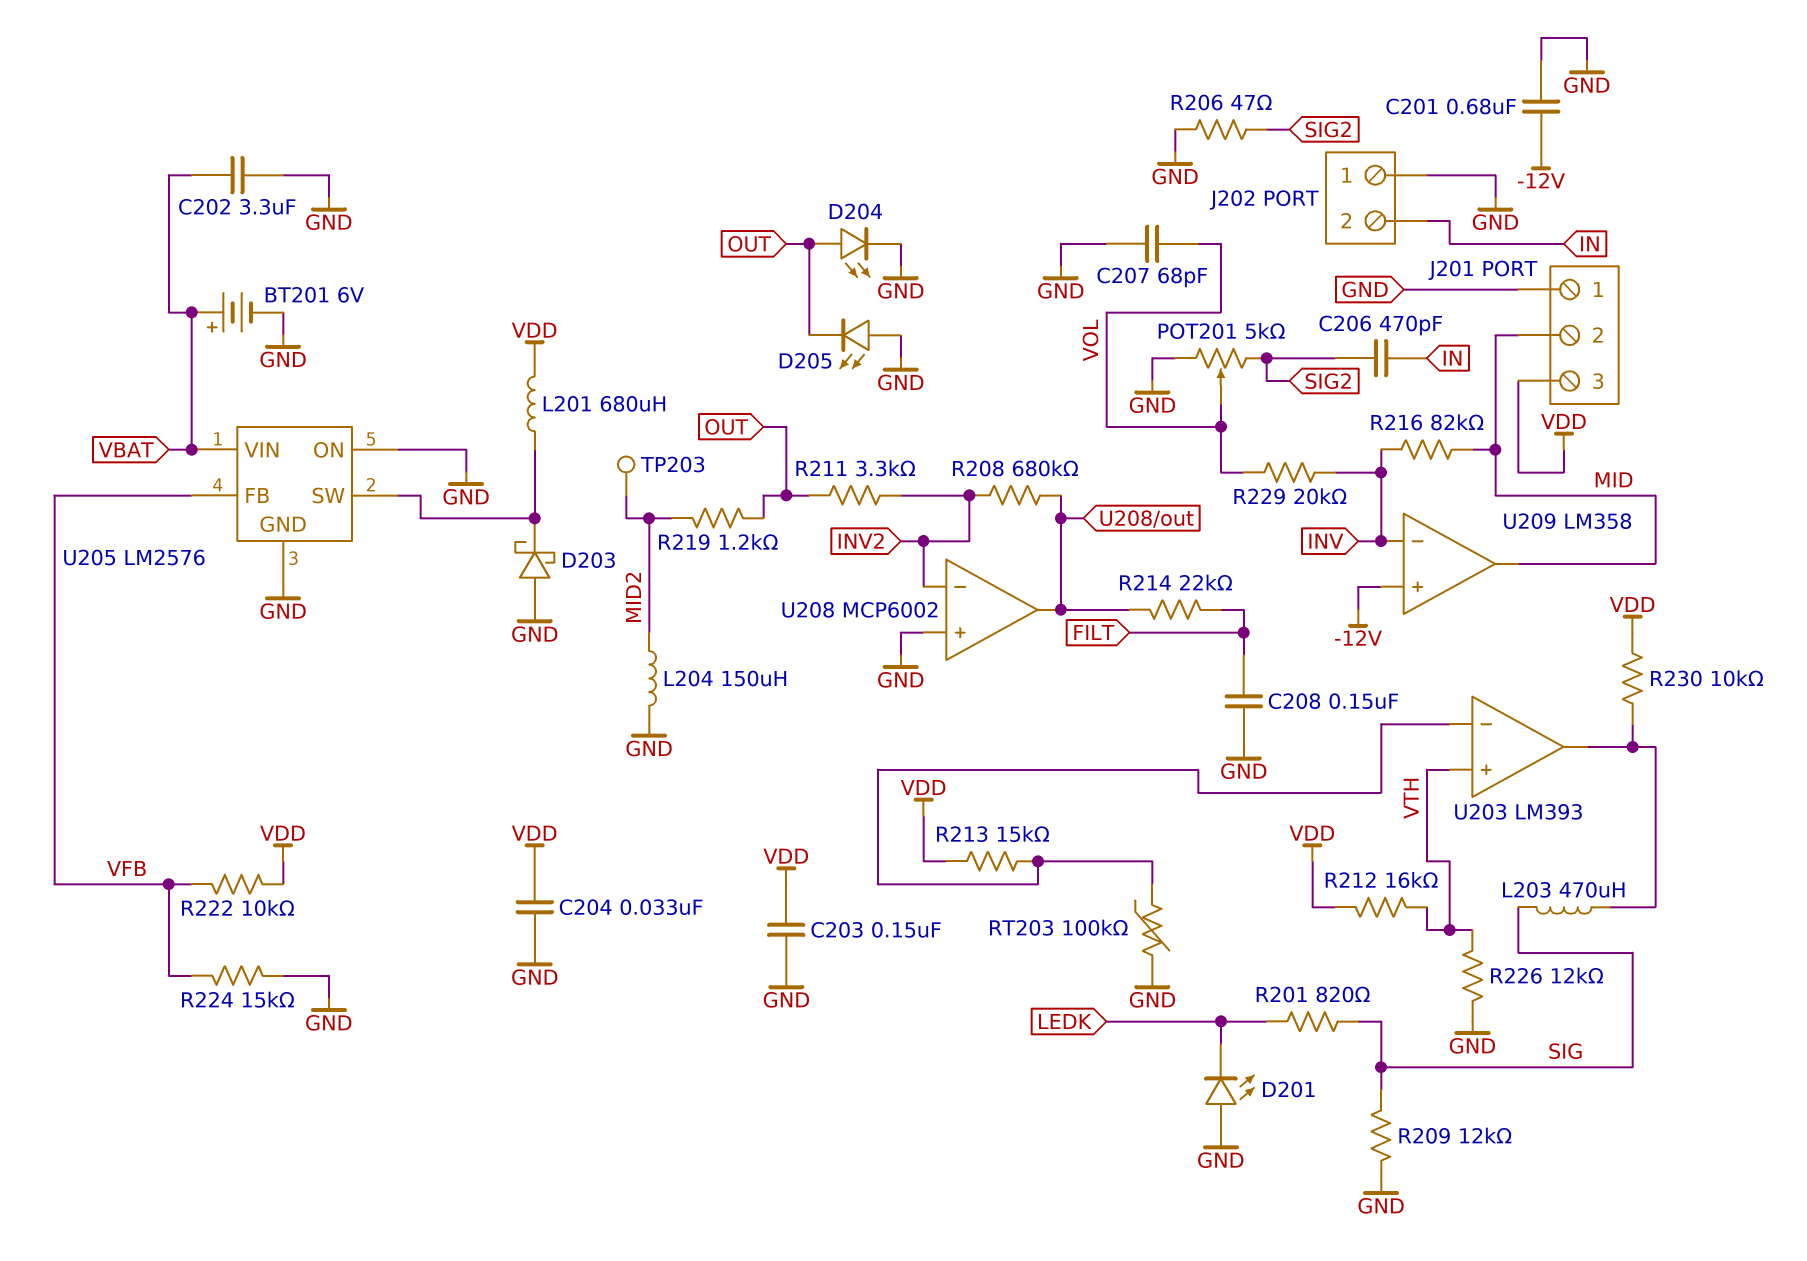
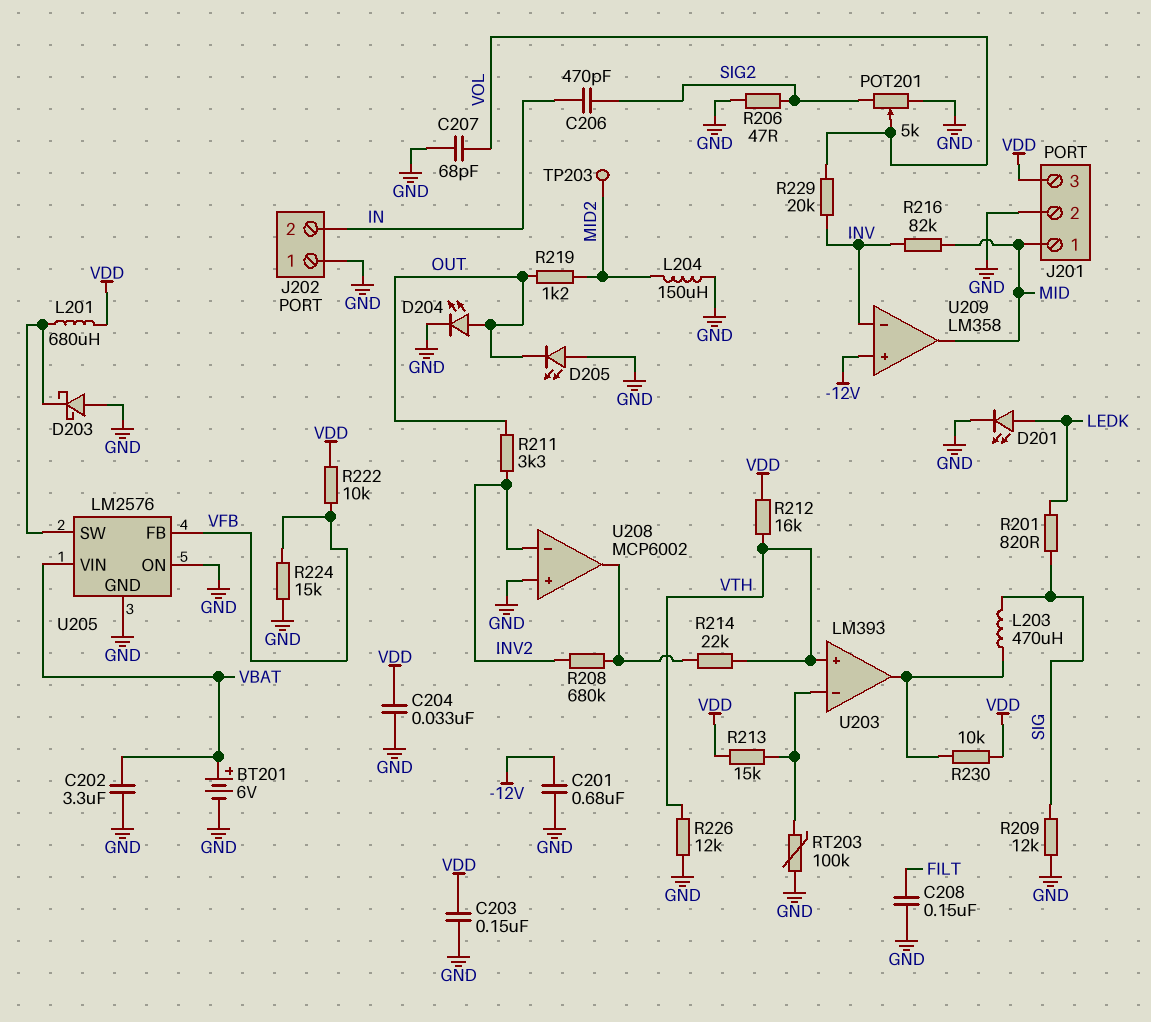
D201: LED (A GND, K LEDK) -> LED (A LEDK, K GND)
J201 pin 1: GND -> MID
J201 pin 2: MID -> GND
R214: 22k (FILT, U208/out) -> 22k (U208/out, VTH)

